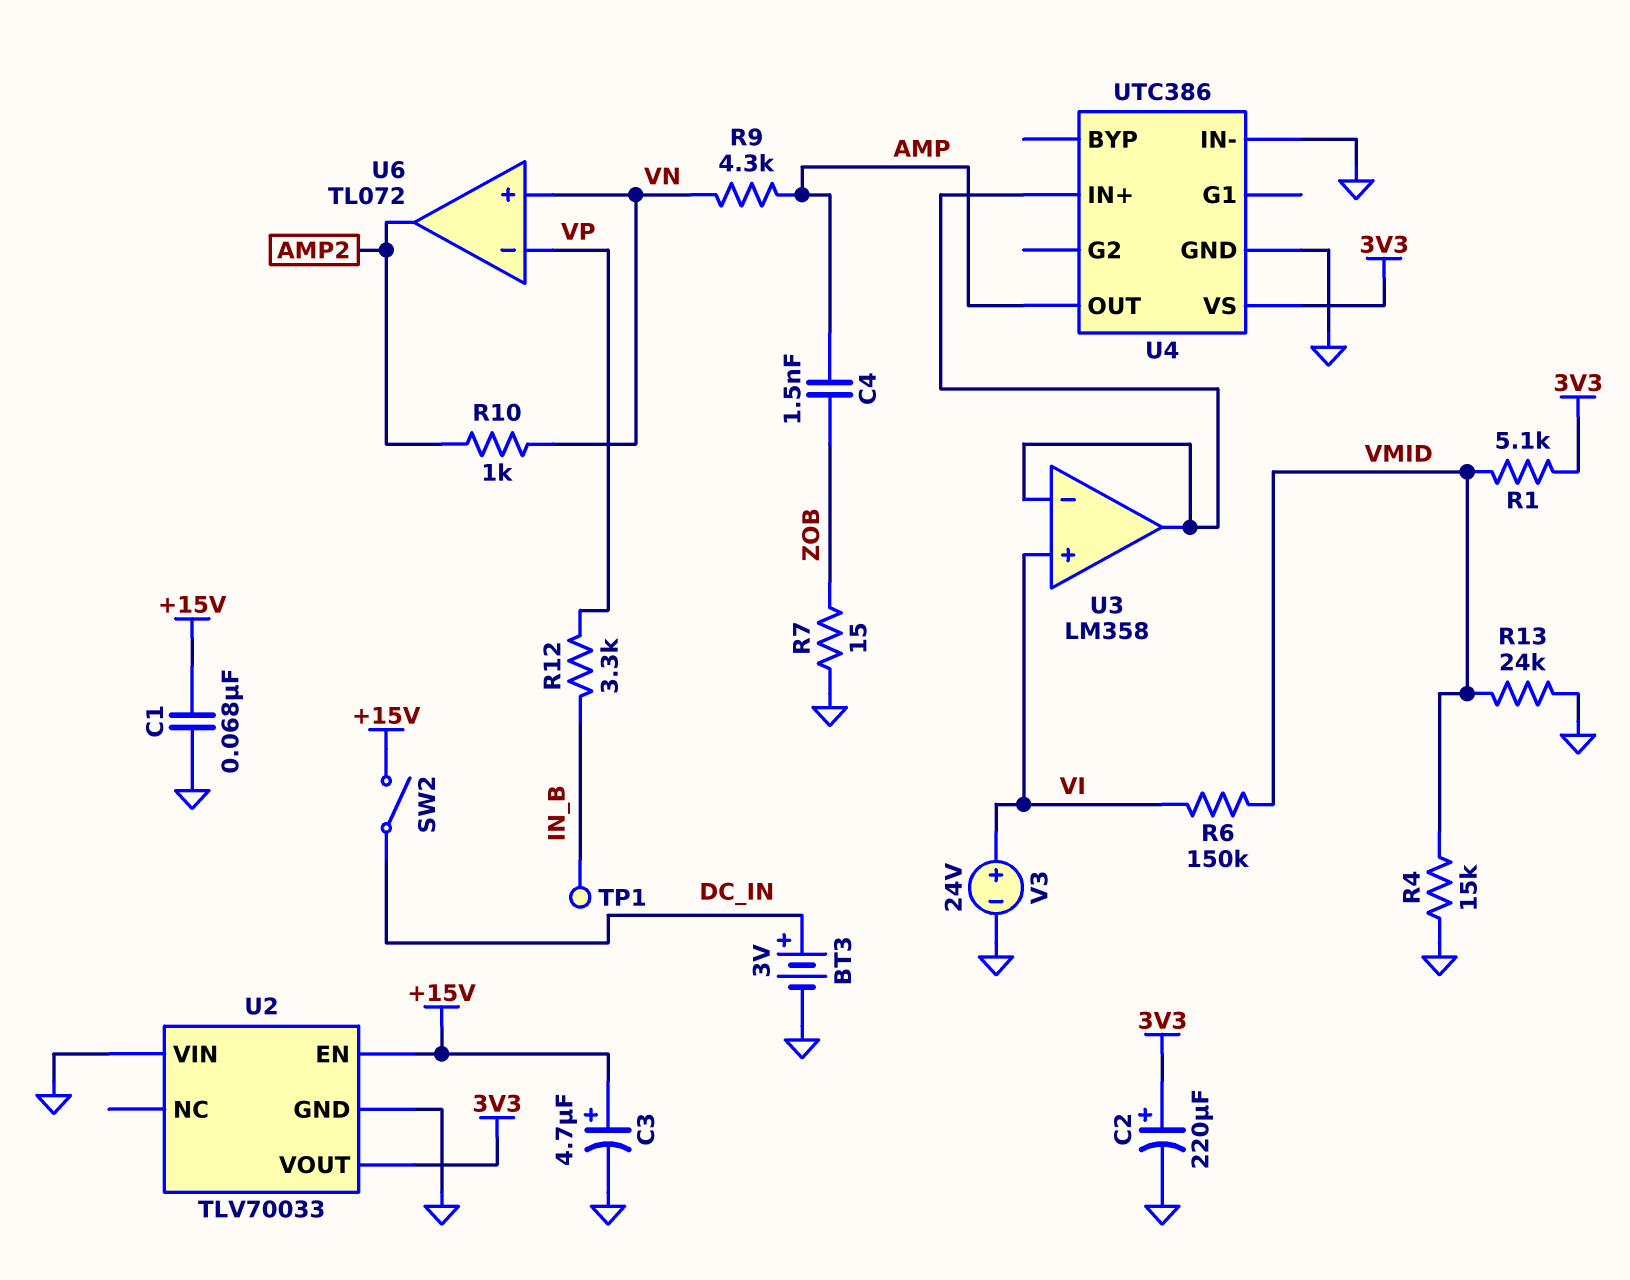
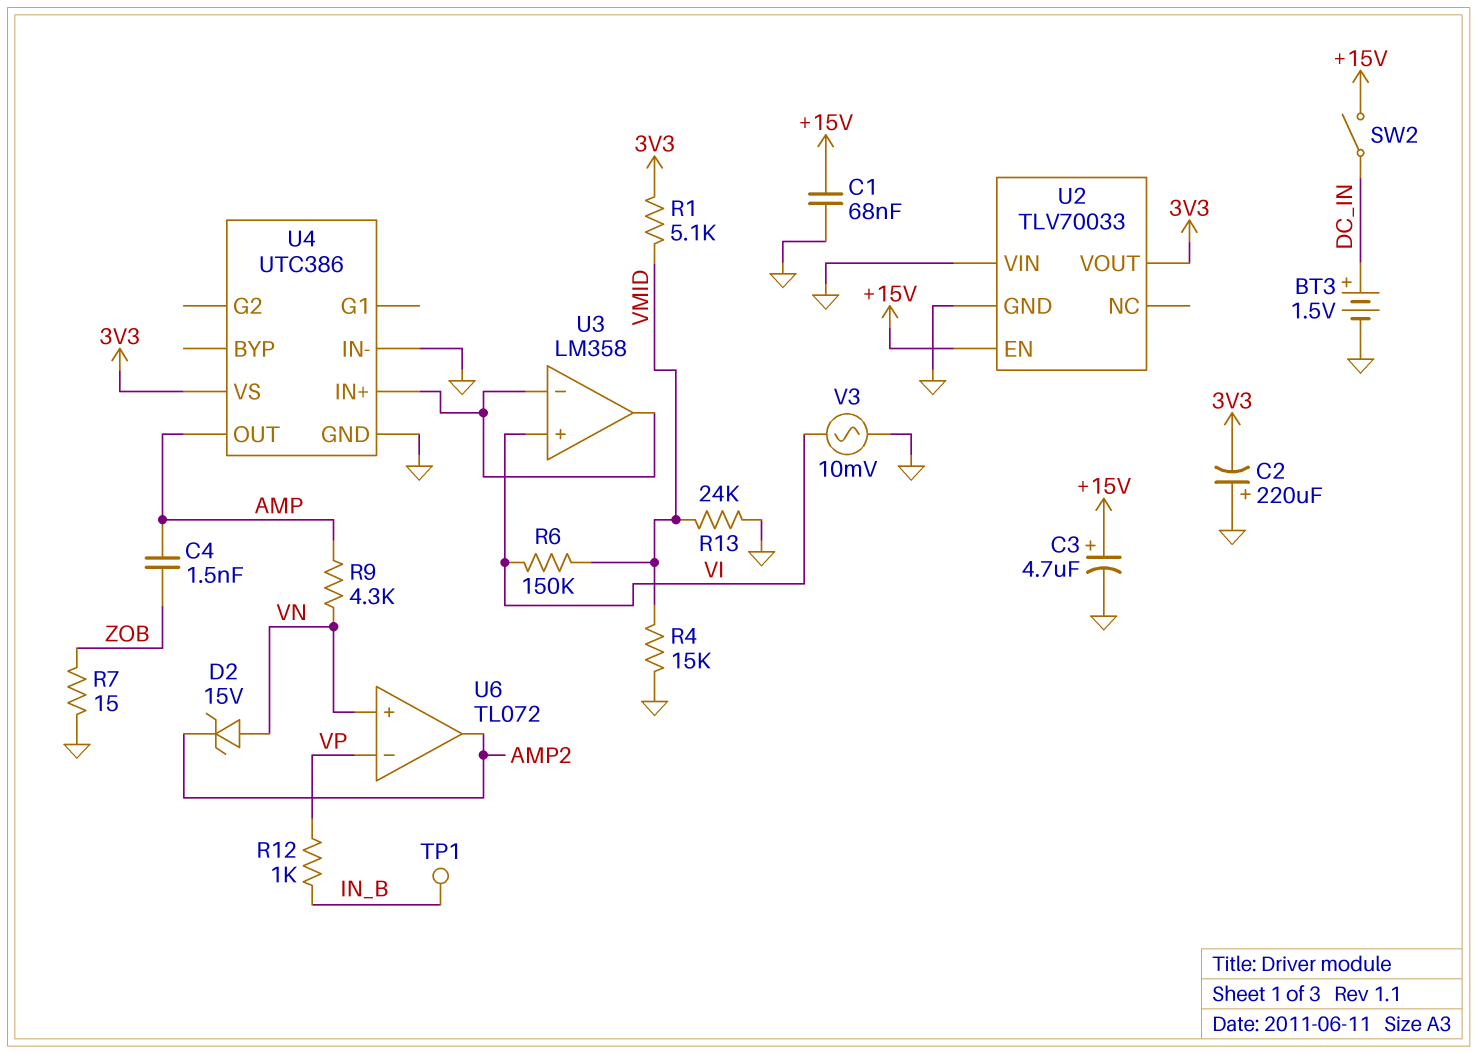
BT3: 3V (plus DC_IN, minus GND) -> 1.5V (plus DC_IN, minus GND)
C2: 220uF (plus 3V3, minus GND) -> 220uF (plus GND, minus 3V3)
D2: none -> zener 15V (A VN, K AMP2)
R10: 1k (AMP2, VN) -> none
R12: 3.3k (IN_B, VP) -> 1k (IN_B, VP)
V3: 24V (plus VI, minus GND) -> AC 10mV (GND, VI)

